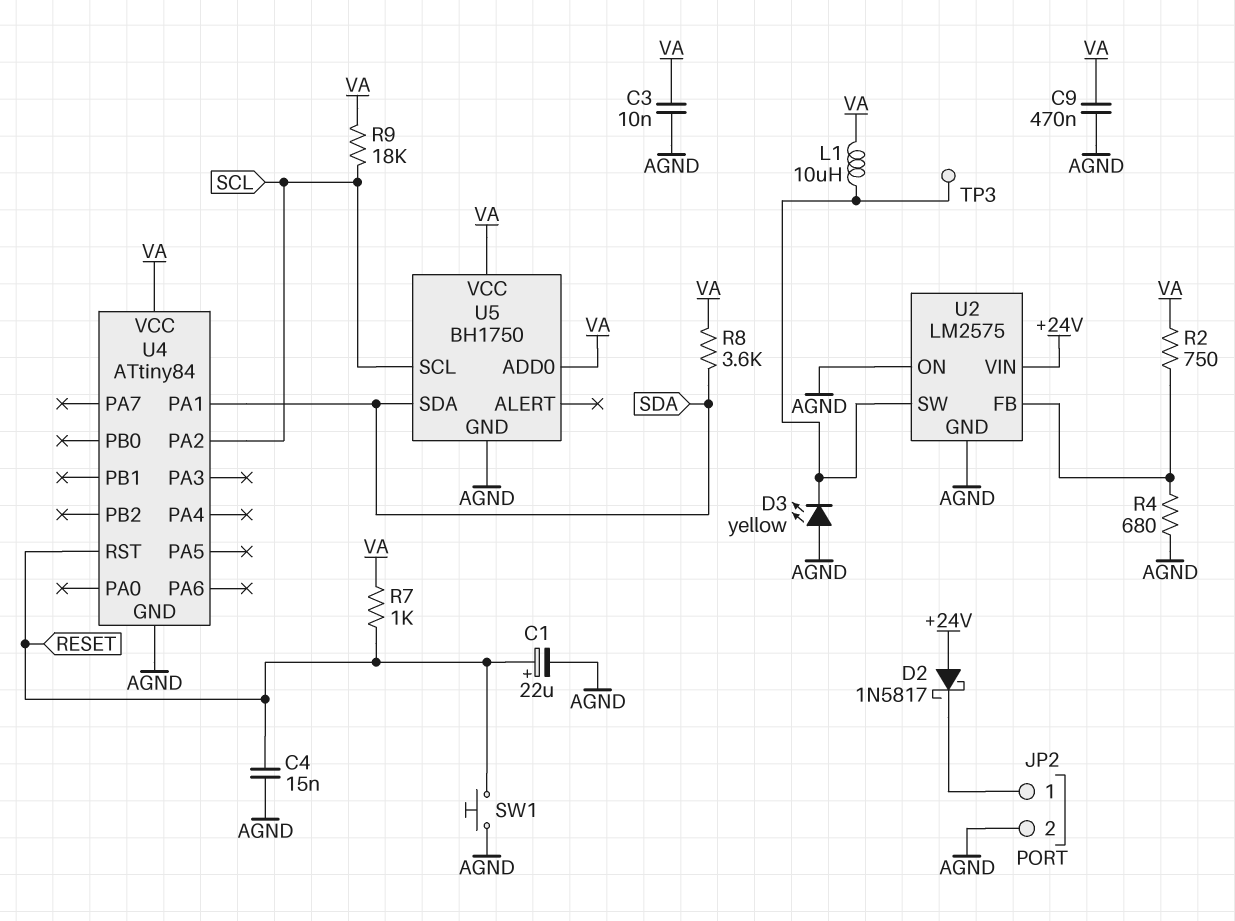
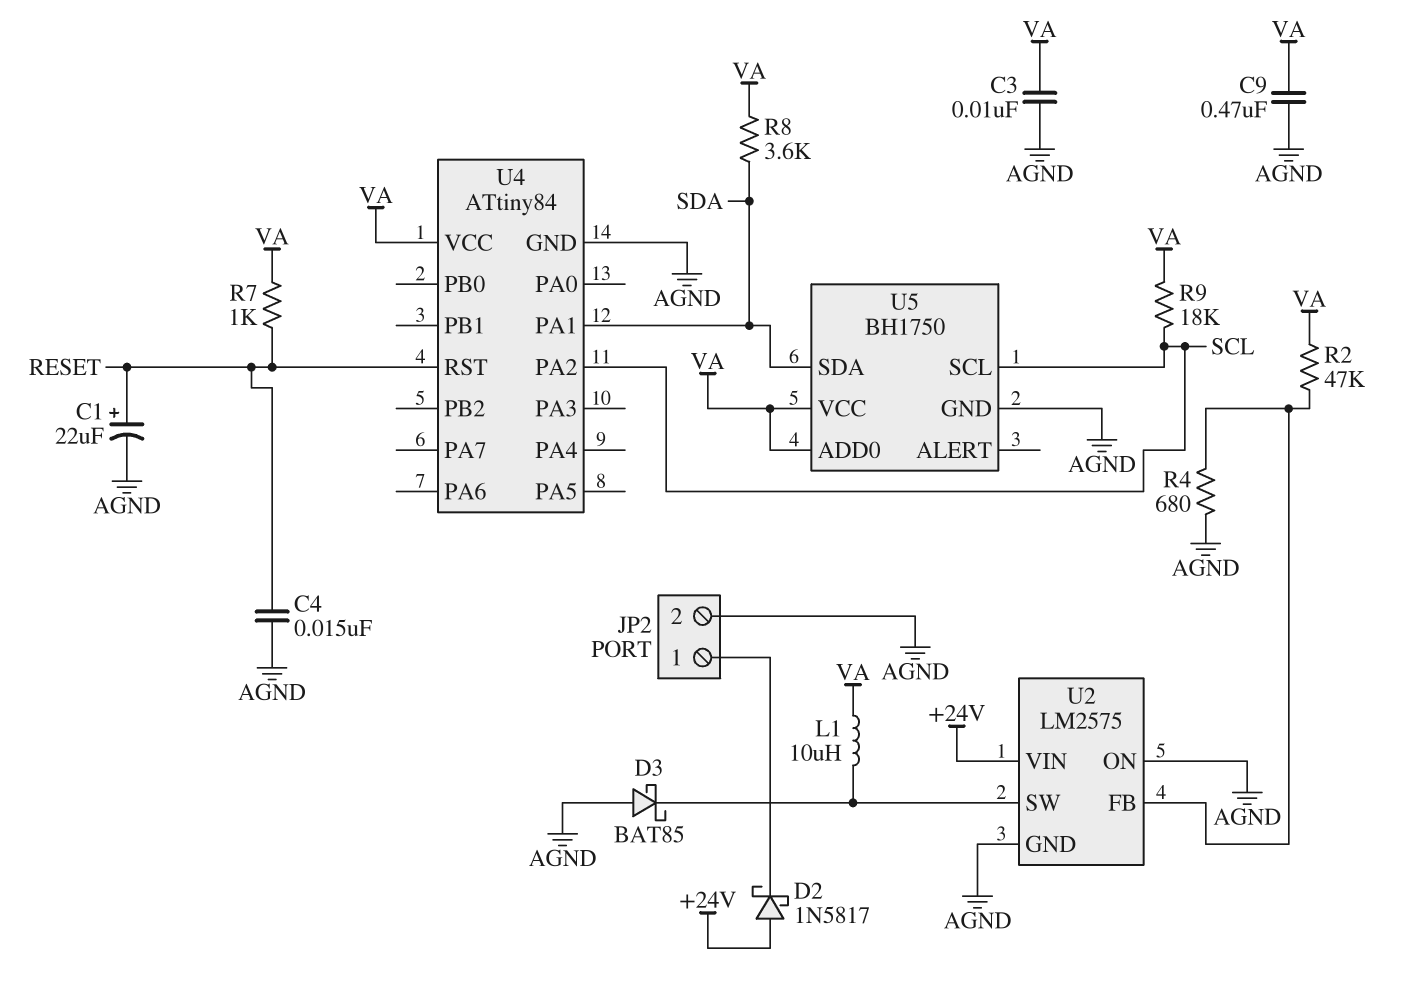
D3: LED yellow (A AGND, K U2/SW) -> schottky BAT85 (A AGND, K U2/SW)
R2: 750 (U2/FB, VA) -> 47k (U2/FB, VA)
SW1: button (AGND, RESET) -> none
TP3: test point (U2/SW) -> none

